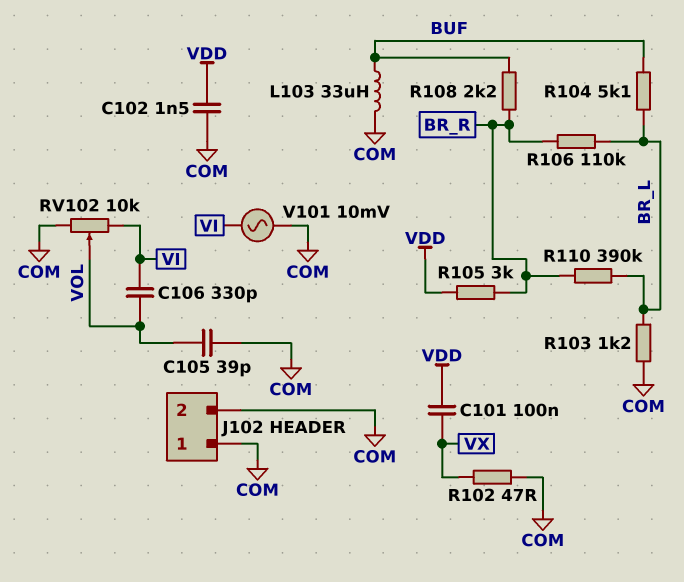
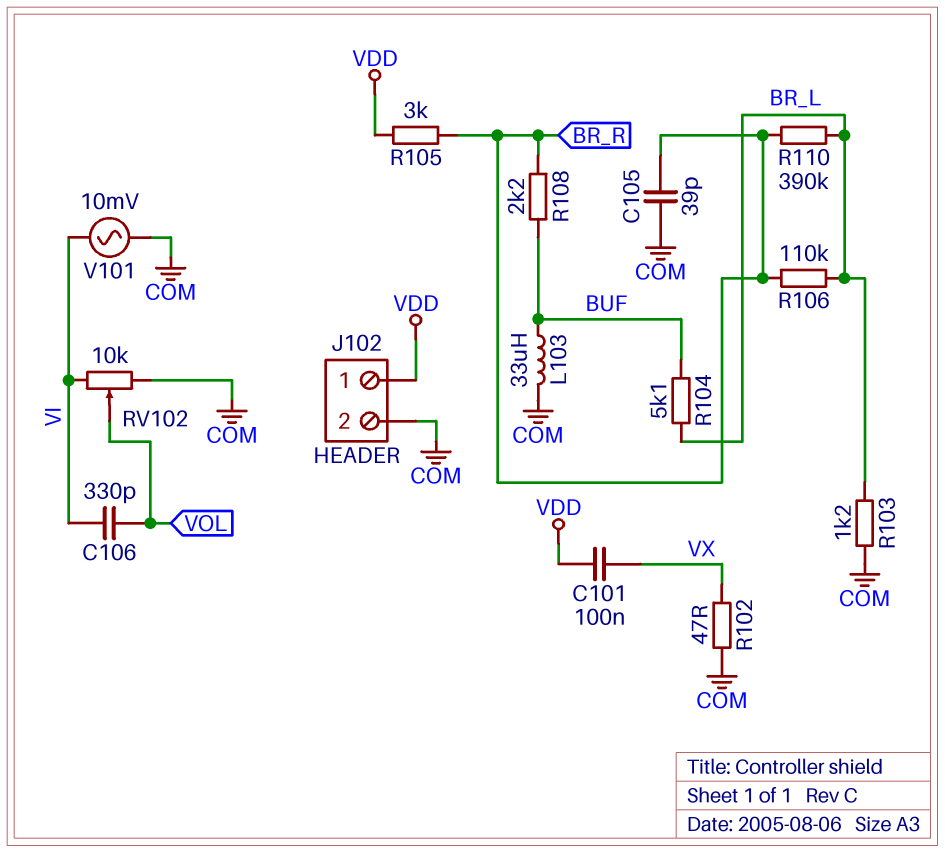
C102: 1.5nF (COM, VDD) -> none
C105: 39pF (COM, VOL) -> 39pF (BR_R, COM)
J102 pin 1: COM -> VDD

